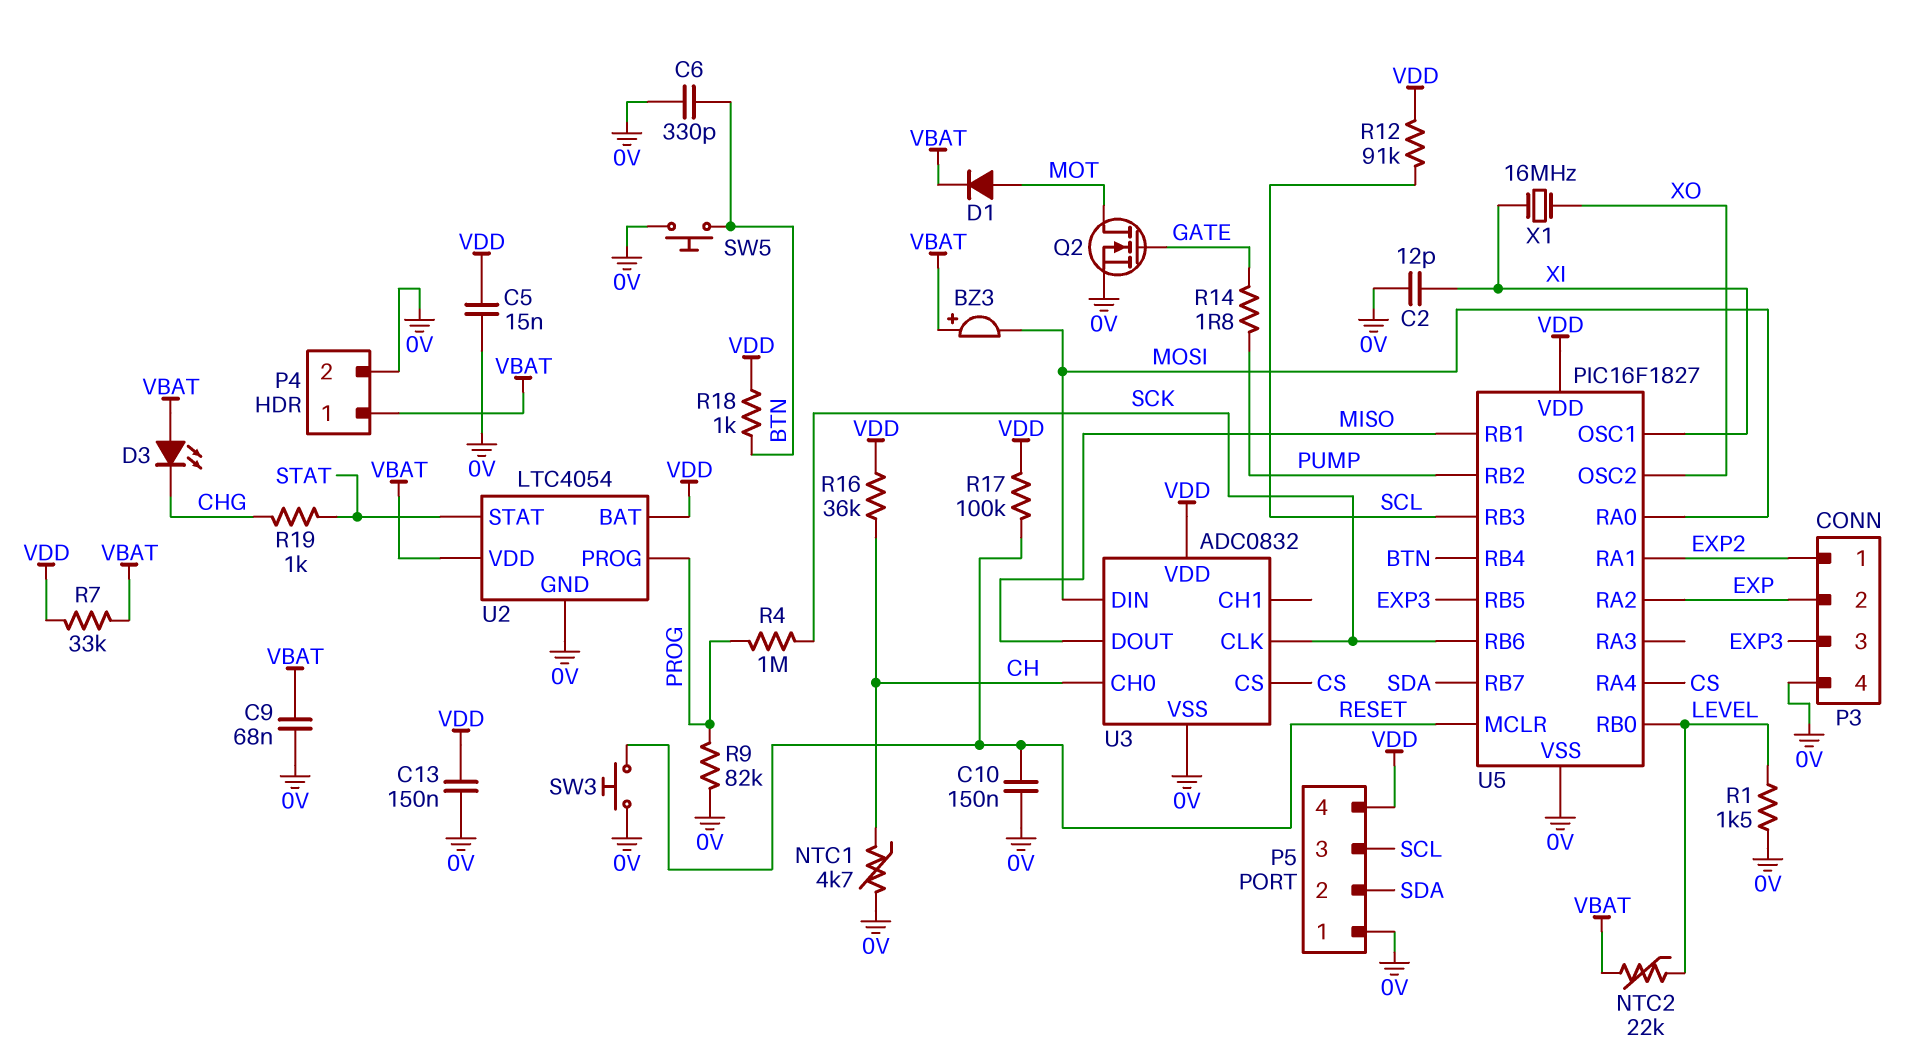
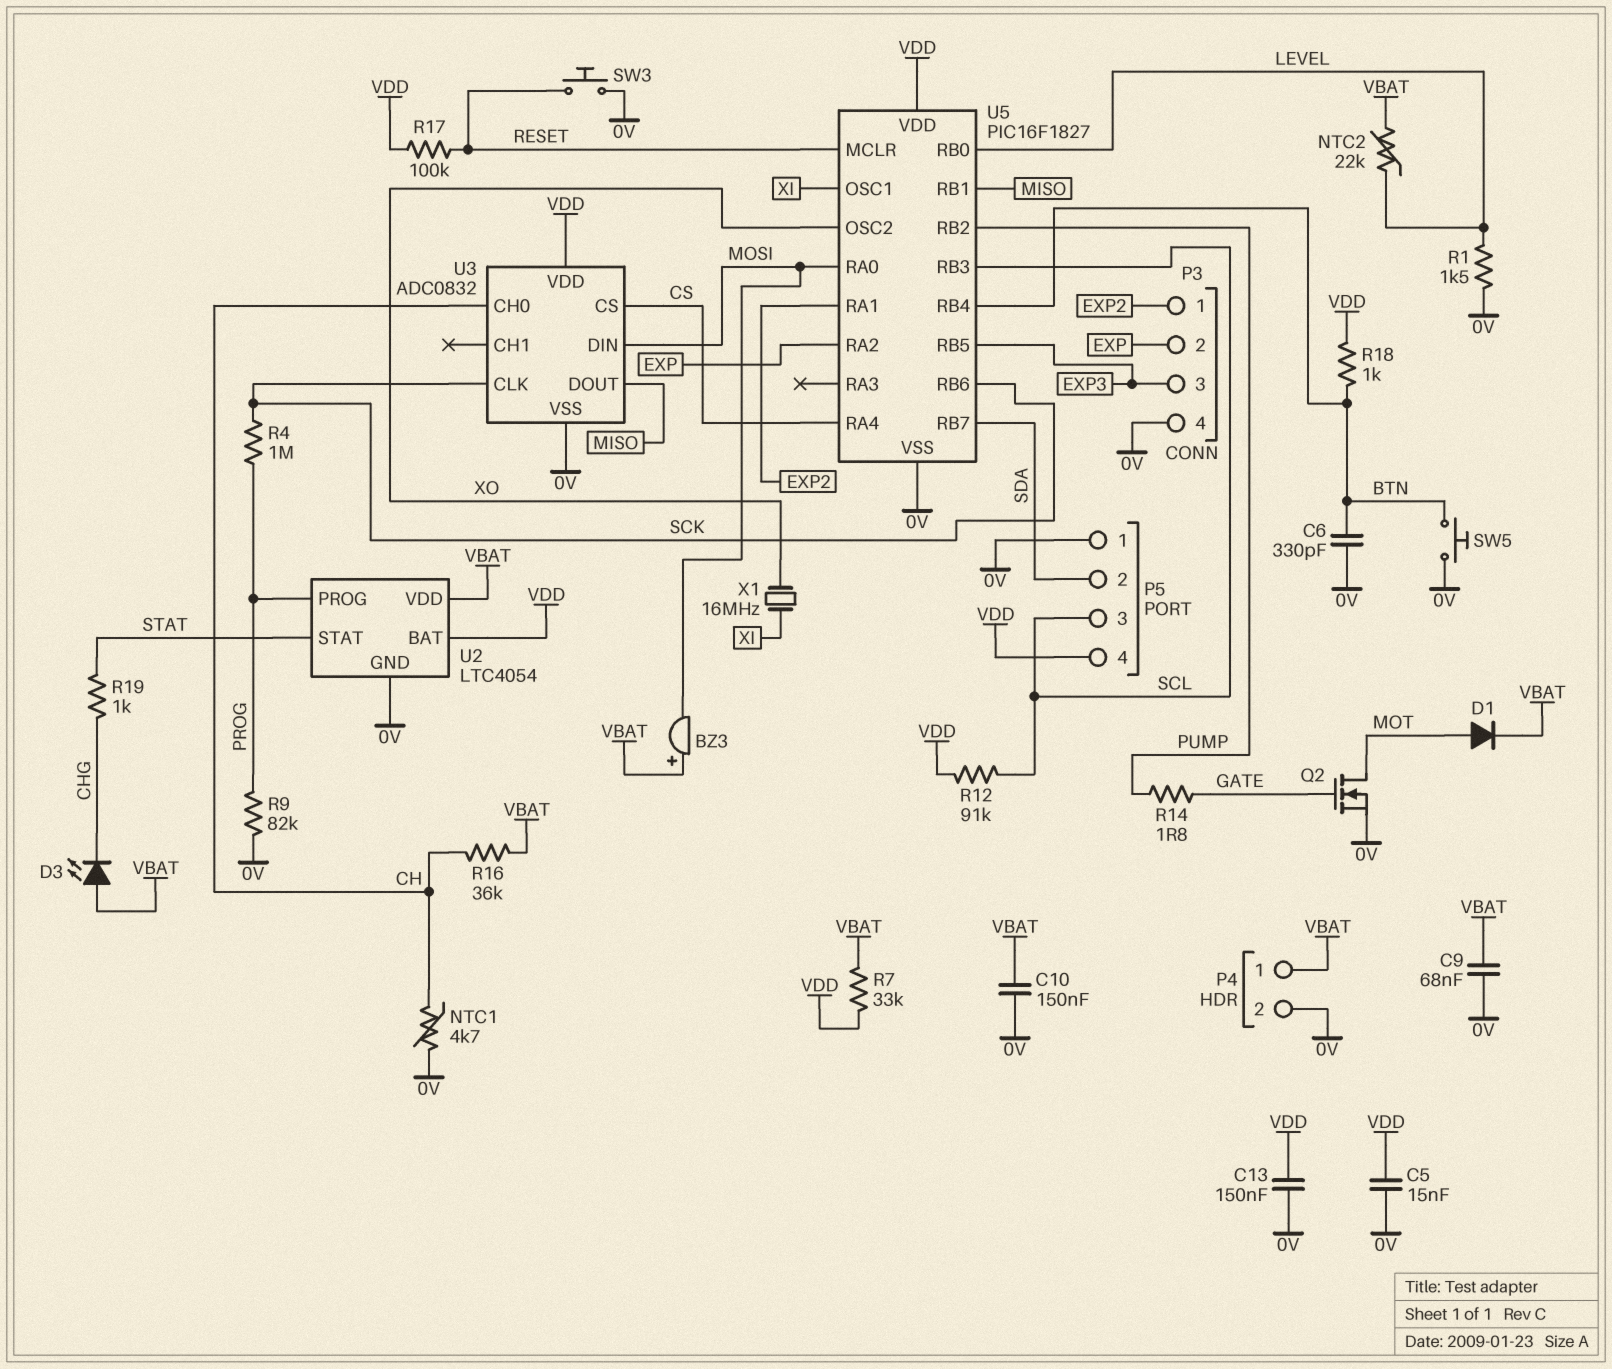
C2: 12pF (0V, XI) -> none
C10: 150nF (0V, RESET) -> 150nF (0V, VBAT)
R16: 36k (CH, VDD) -> 36k (CH, VBAT)

